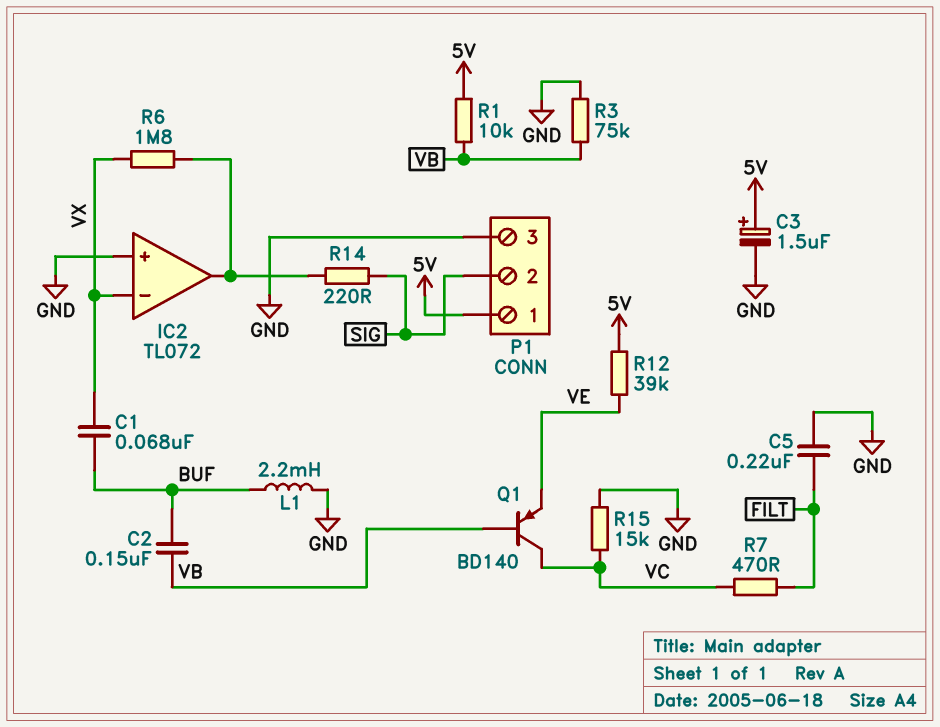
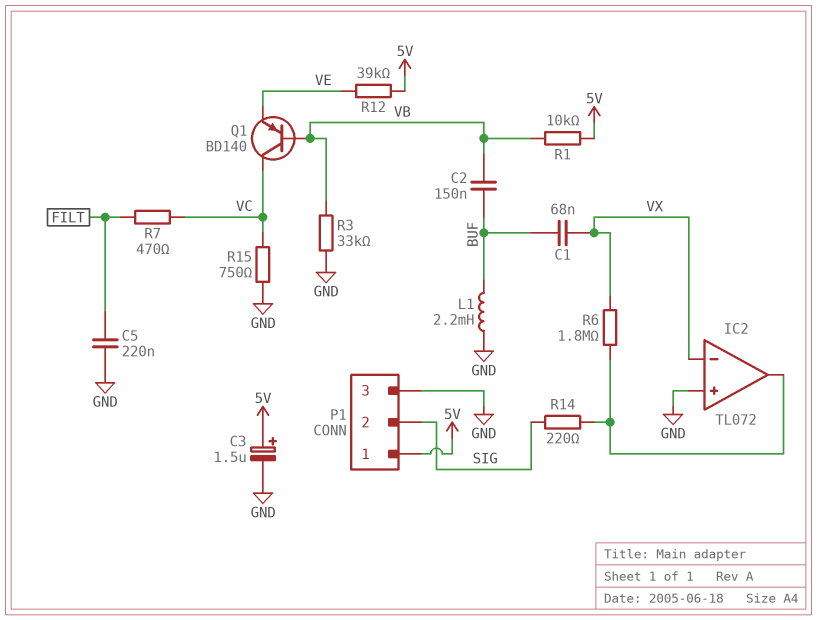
R3: 75k (GND, VB) -> 33k (GND, VB)
R15: 15k (GND, VC) -> 750 (GND, VC)

